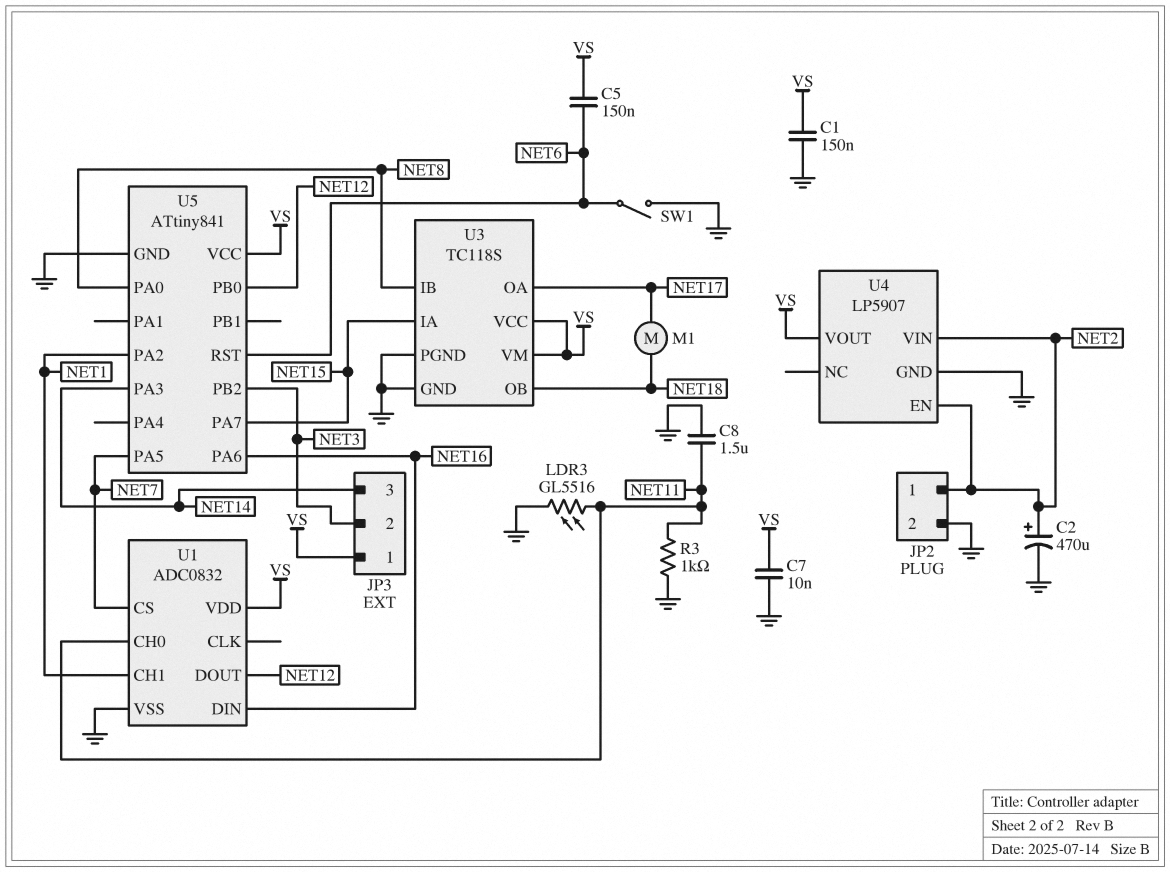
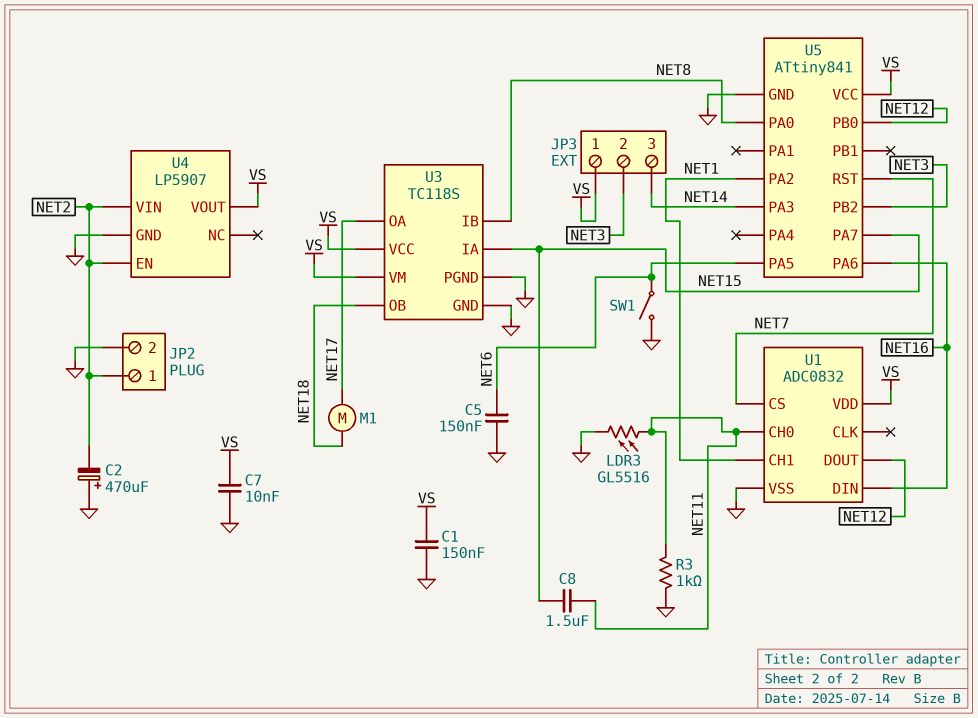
C2: 470uF (plus NET2, minus GND) -> 470uF (plus GND, minus NET2)
C5: 150nF (NET6, VS) -> 150nF (GND, NET6)
C8: 1.5uF (GND, NET11) -> 1.5uF (NET11, NET15)
U5 pin PA5: NET7 -> NET6
U5 pin RST: NET6 -> NET7

